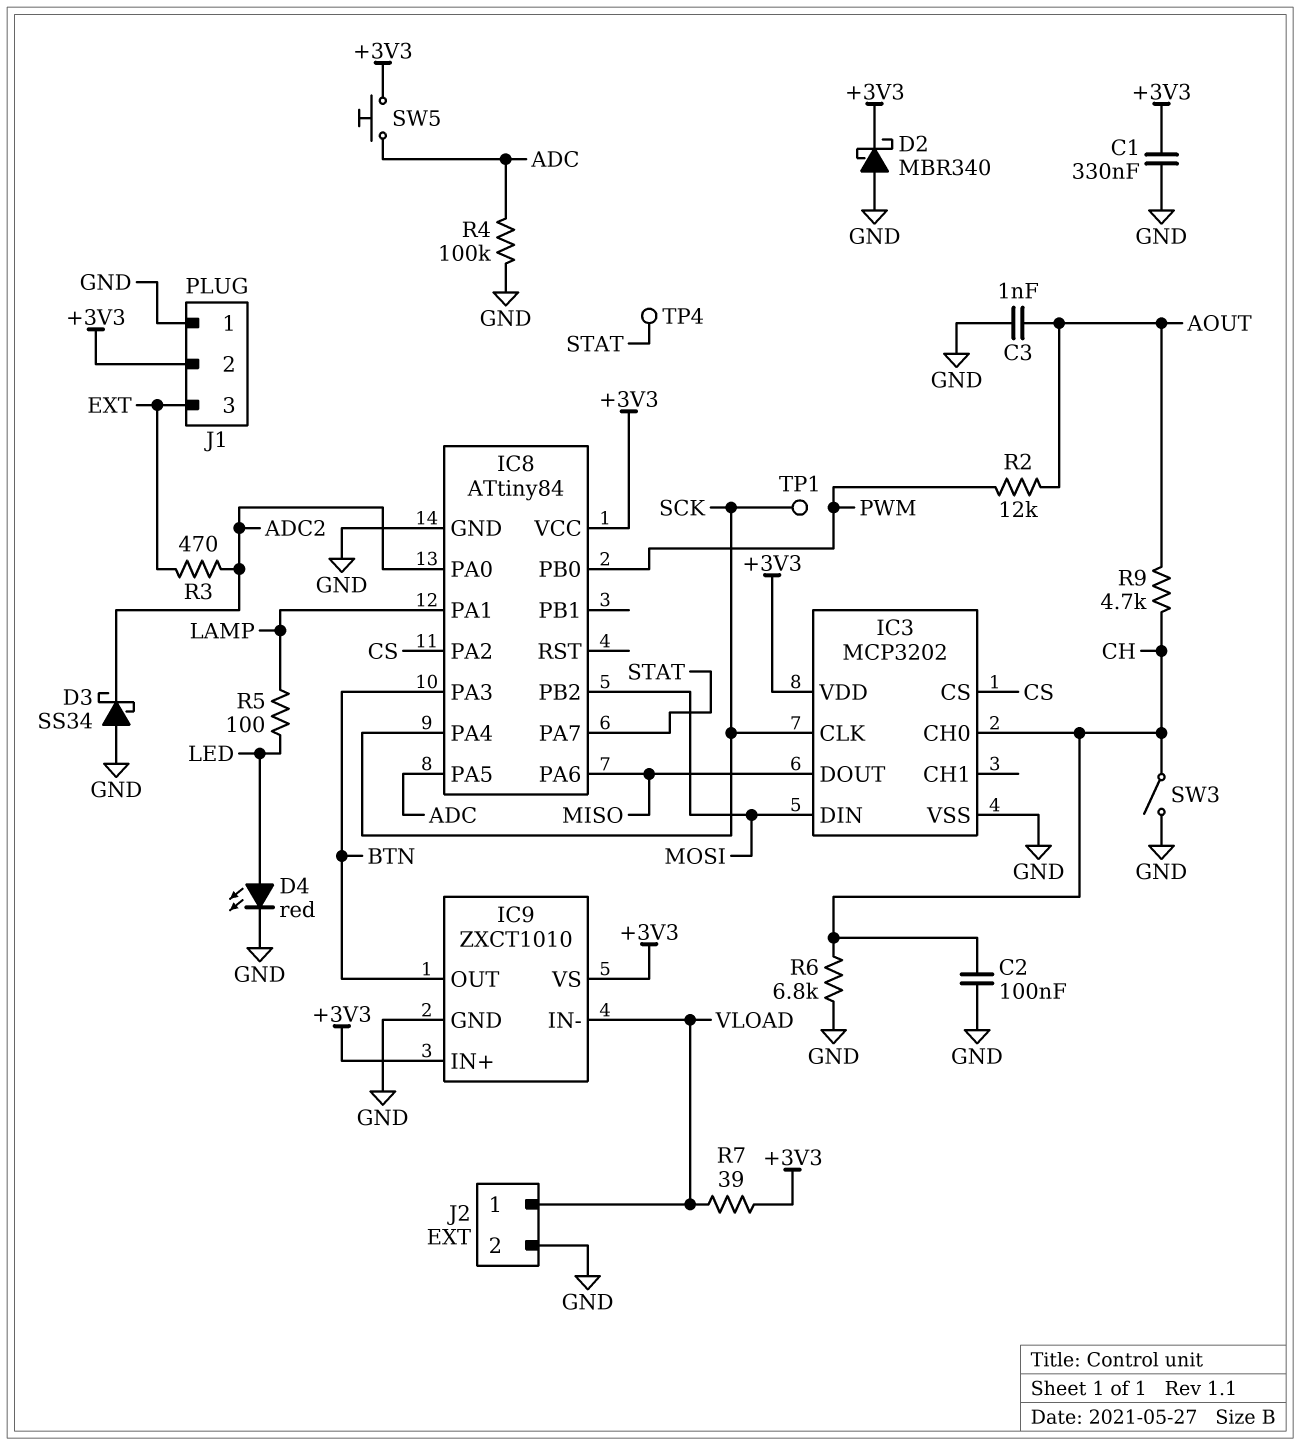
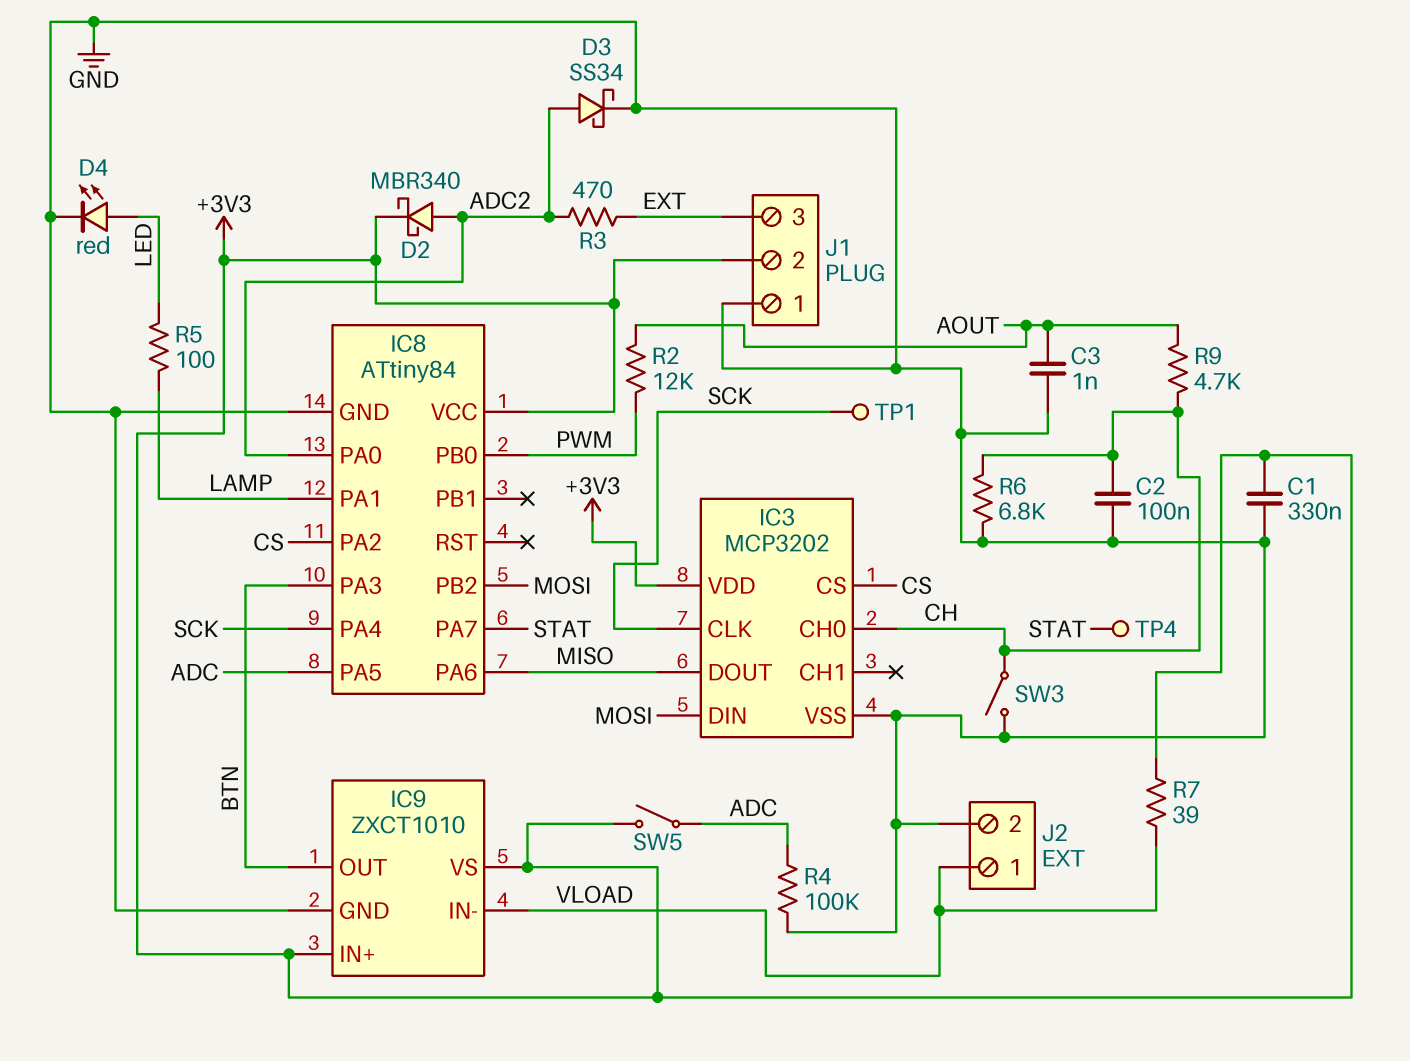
D2: schottky MBR340 (A GND, K +3V3) -> schottky MBR340 (A ADC2, K +3V3)
D3: schottky SS34 (A GND, K ADC2) -> schottky SS34 (A ADC2, K GND)
SW5: button (+3V3, ADC) -> switch (+3V3, ADC)

